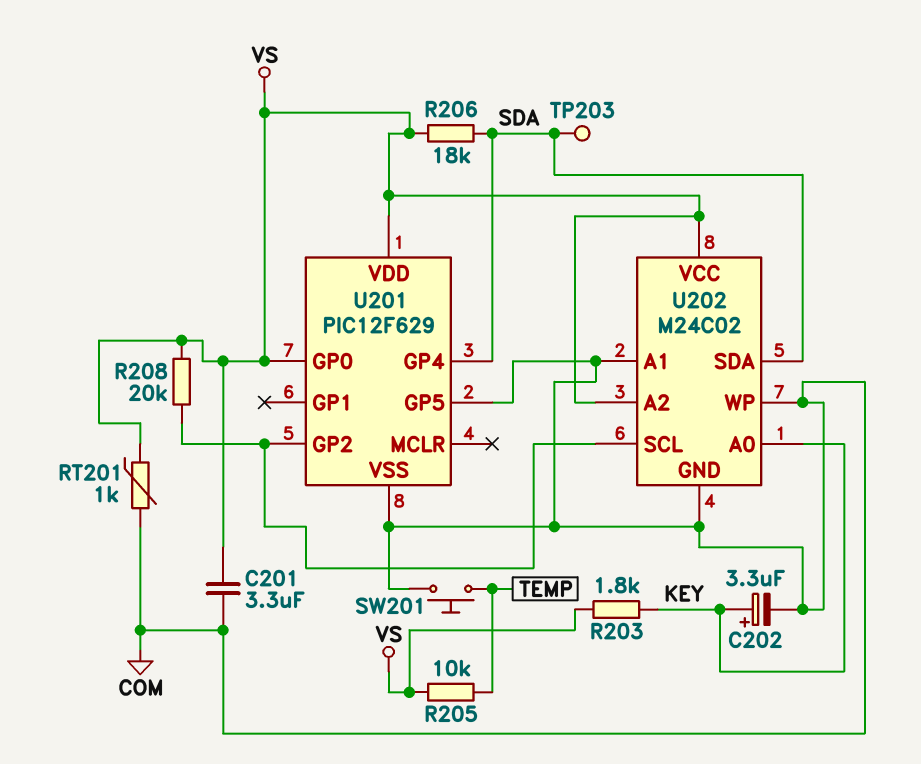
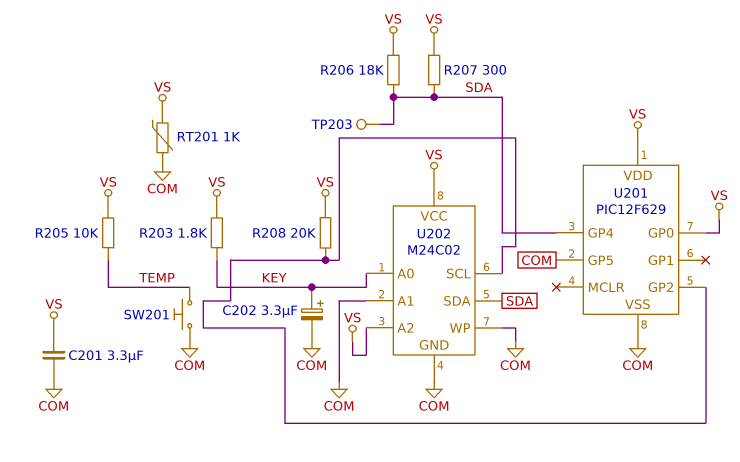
R207: none -> 300 (SDA, VS)

